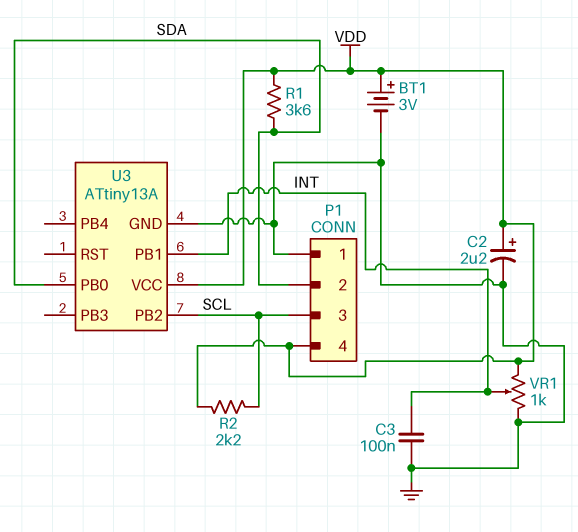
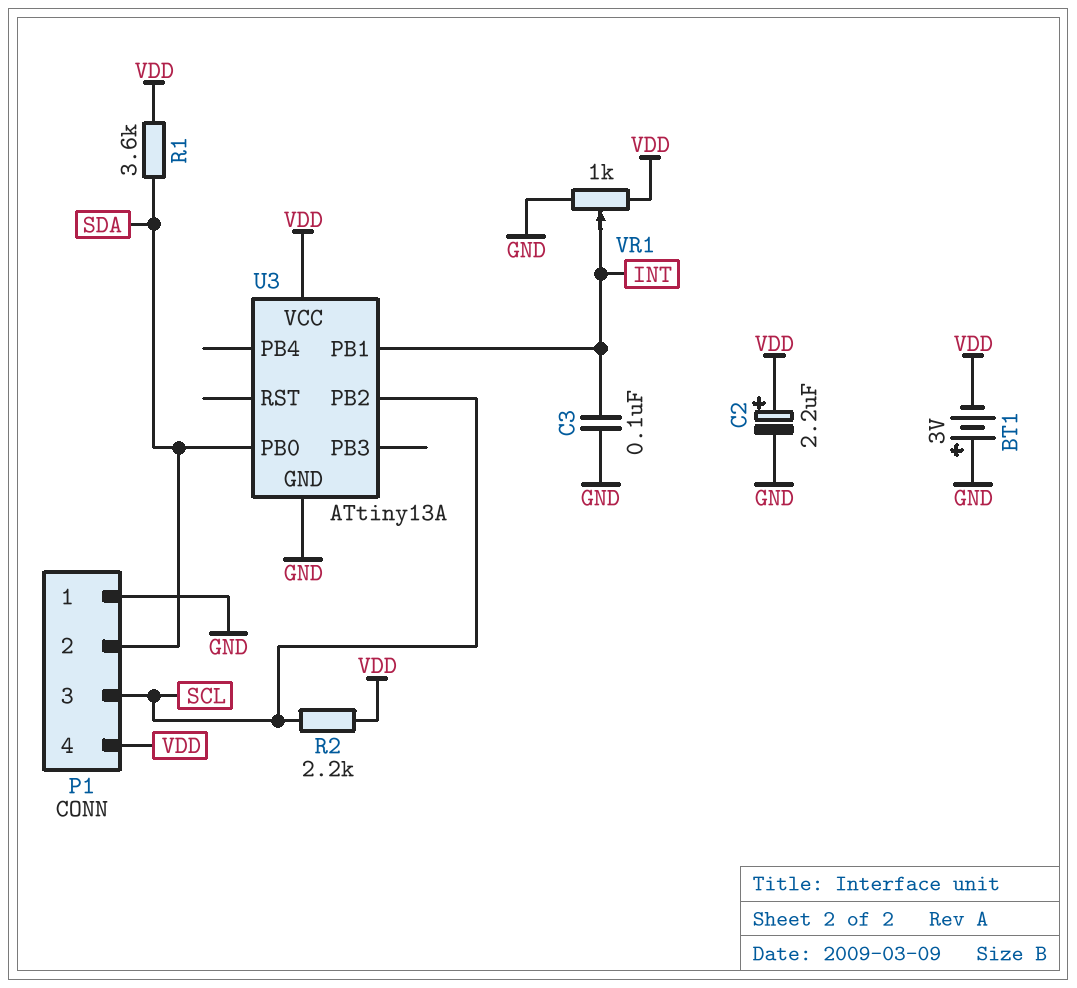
BT1: 3V (plus VDD, minus GND) -> 3V (plus GND, minus VDD)

